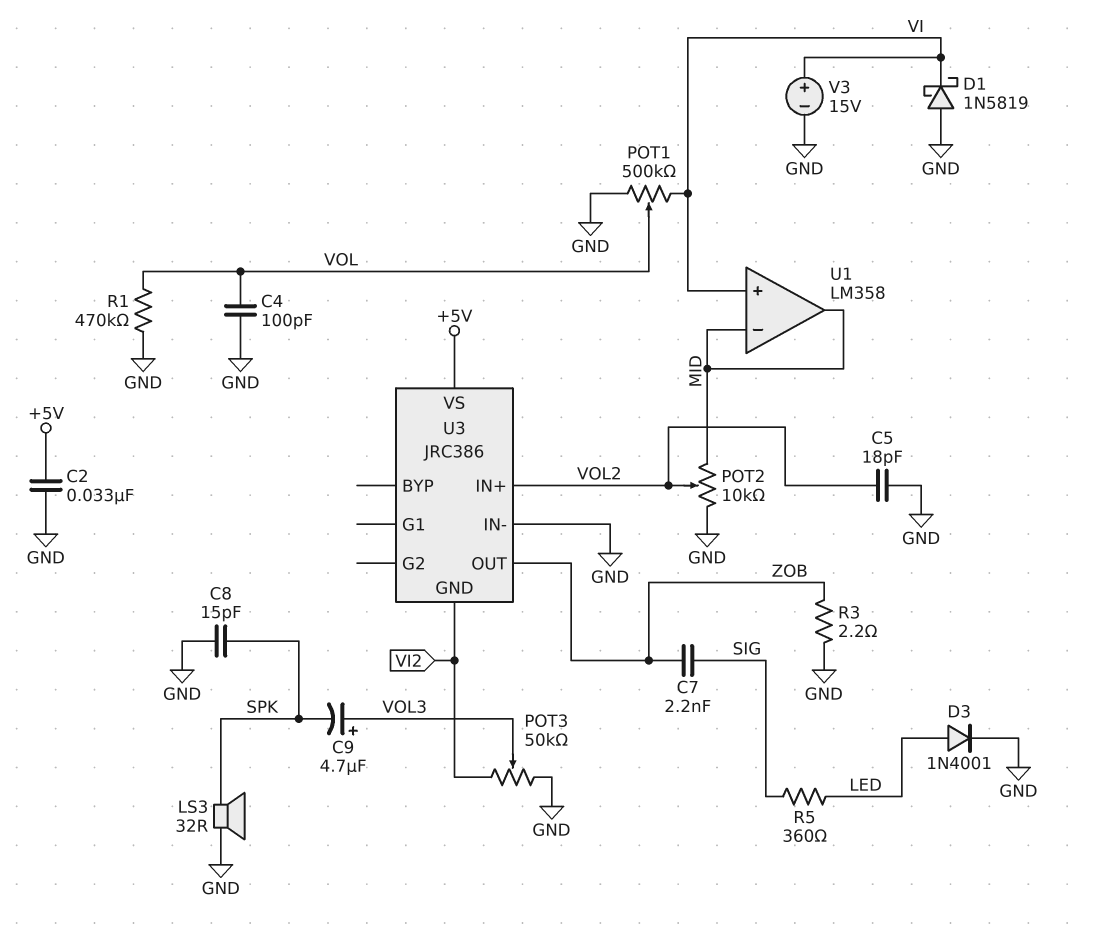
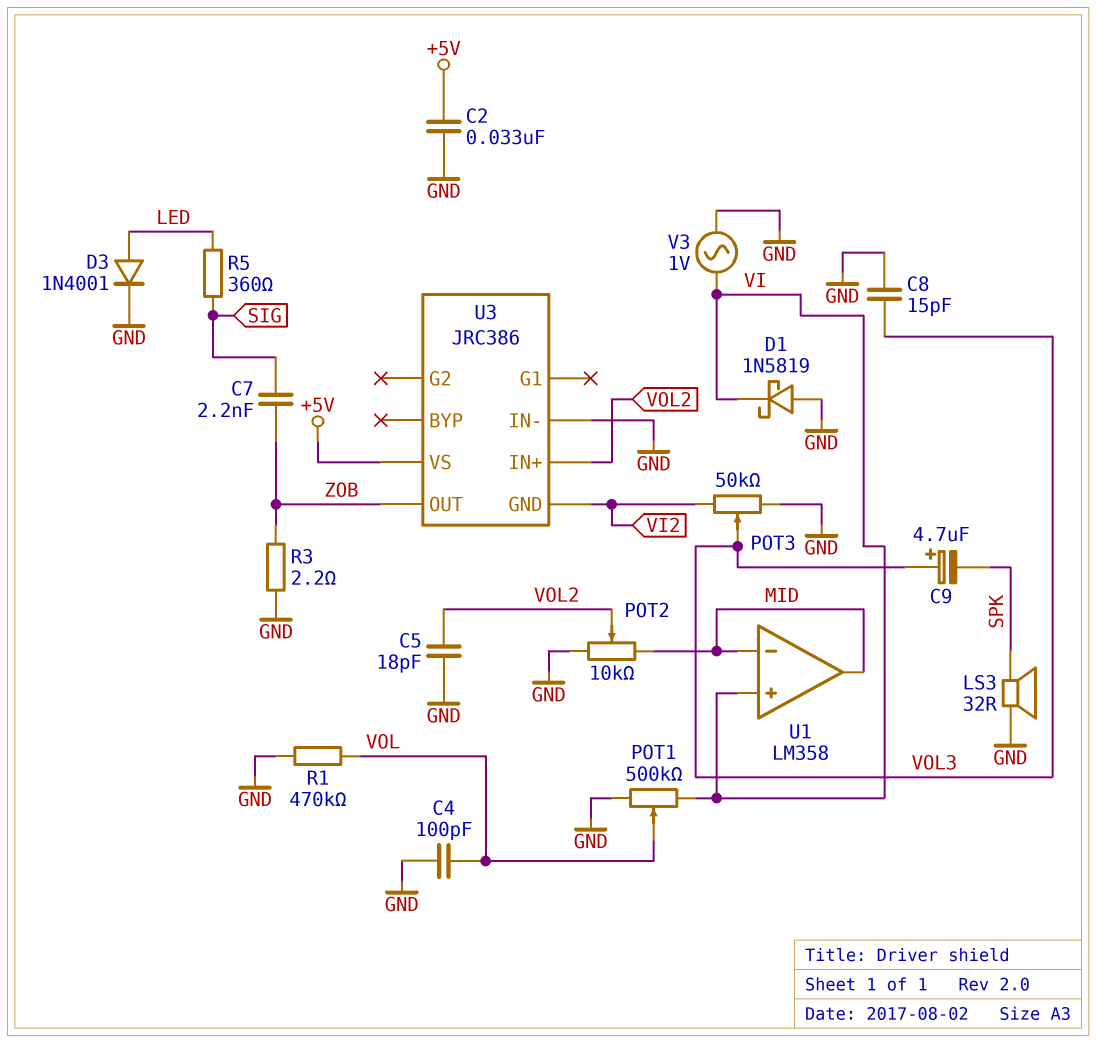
C8: 15pF (GND, SPK) -> 15pF (GND, VOL3)
V3: 15V (plus VI, minus GND) -> AC 1V (GND, VI)

